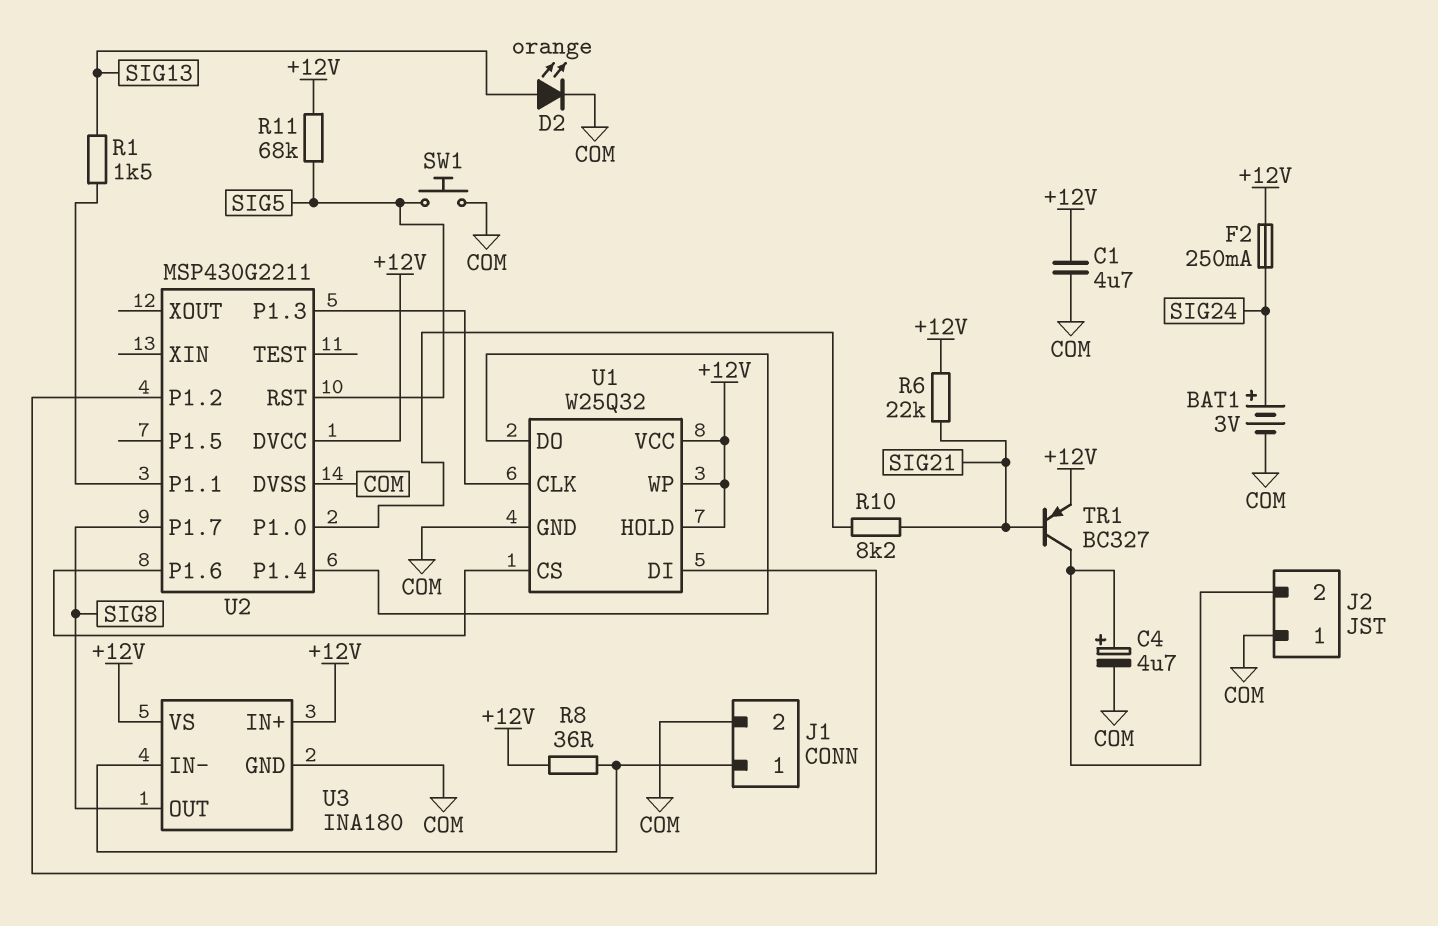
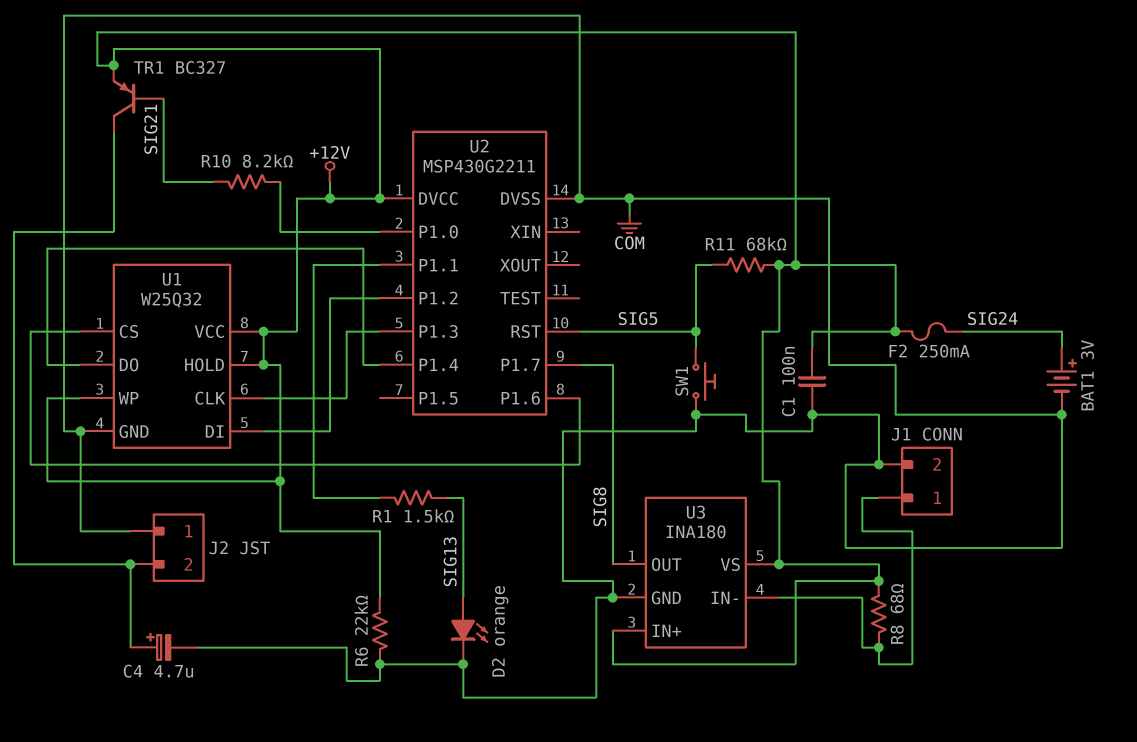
C1: 4.7uF (+12V, COM) -> 100nF (+12V, COM)
R6: 22k (+12V, SIG21) -> 22k (+12V, COM)
R8: 36 (+12V, J1/1) -> 68 (+12V, J1/1)

